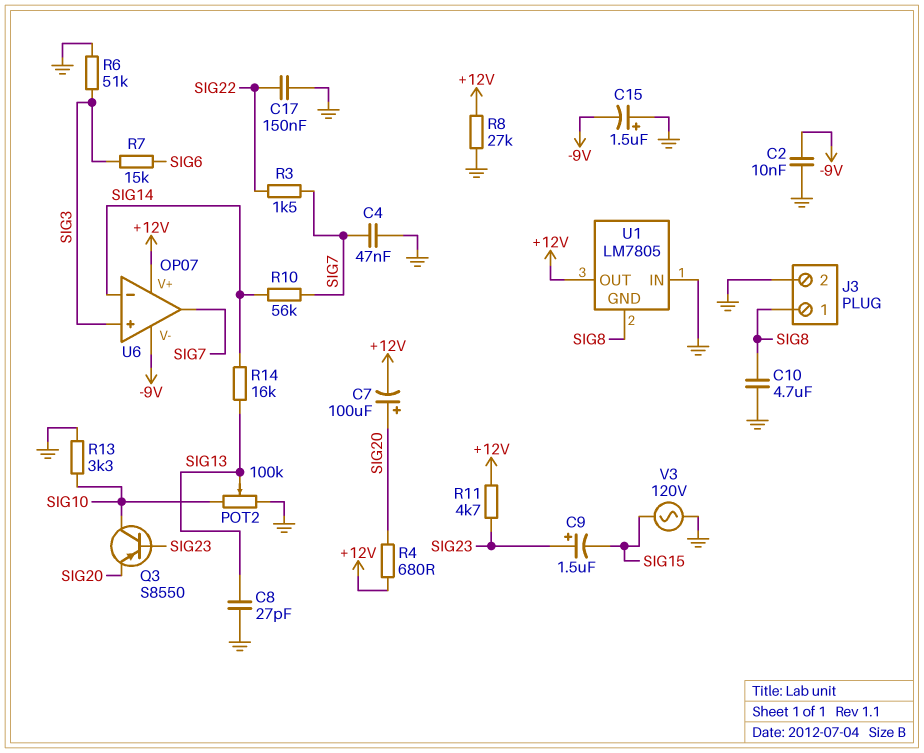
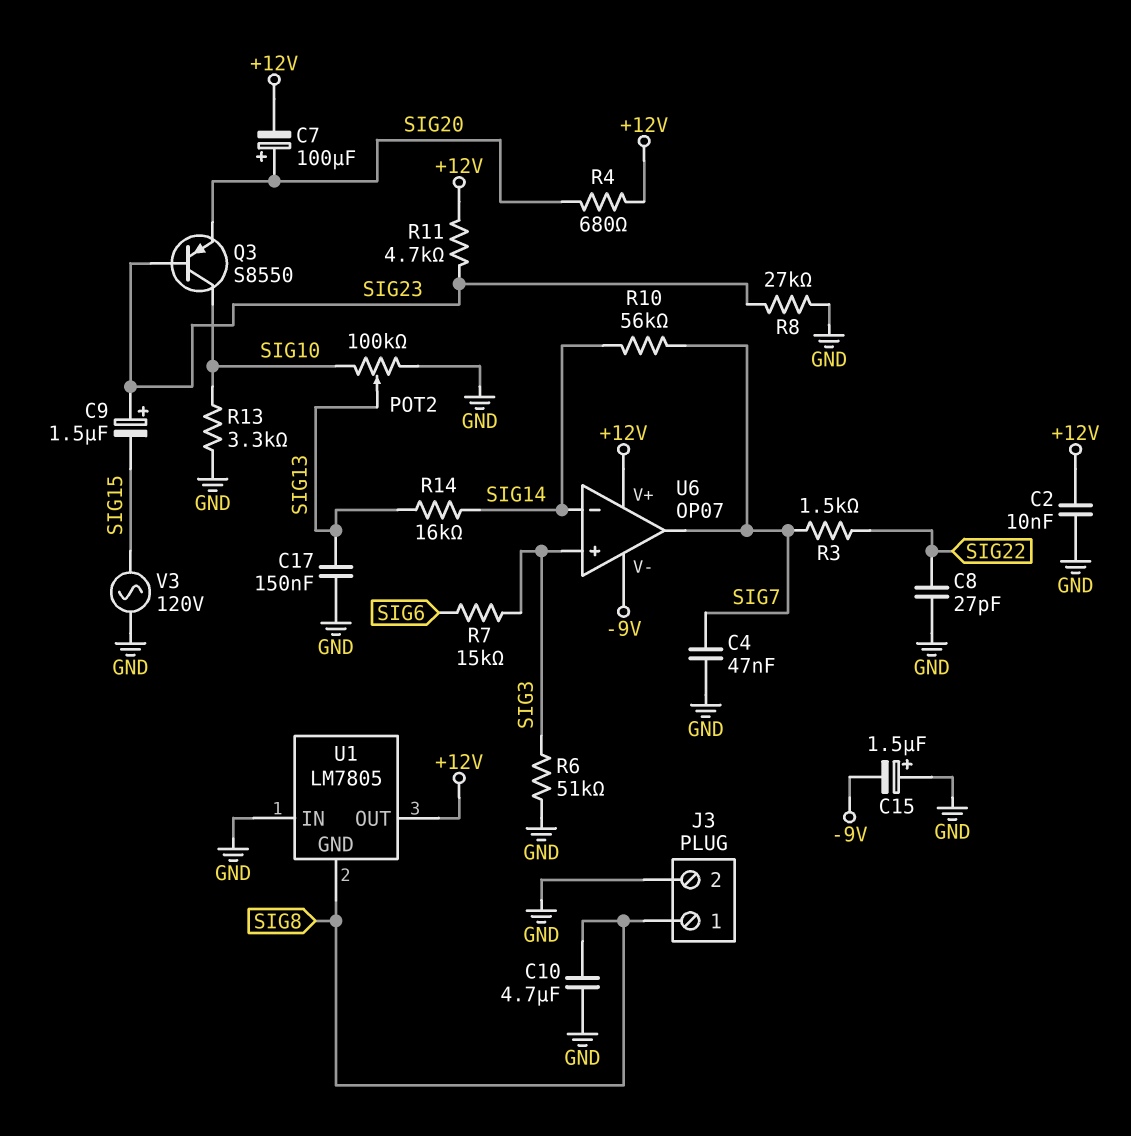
C2: 10nF (-9V, GND) -> 10nF (+12V, GND)
C8: 27pF (GND, SIG13) -> 27pF (GND, SIG22)
C17: 150nF (GND, SIG22) -> 150nF (GND, SIG13)
R8: 27k (+12V, GND) -> 27k (GND, SIG23)

